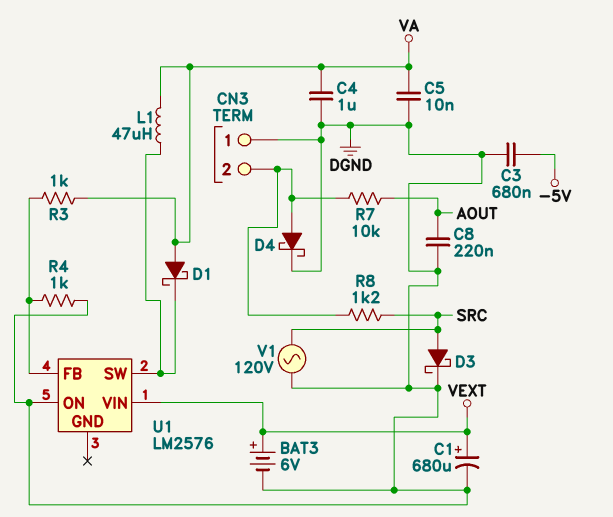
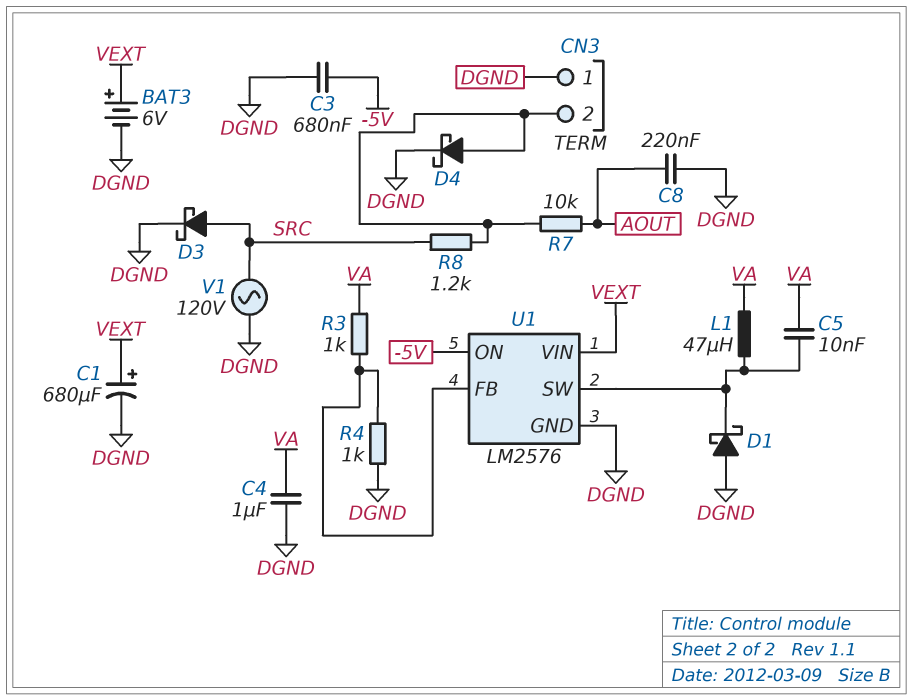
C5: 10nF (DGND, VA) -> 10nF (U1/SW, VA)
D1: schottky (A VA, K U1/SW) -> schottky (A DGND, K U1/SW)
U1 pin GND: none -> DGND
U1 pin ON: DGND -> -5V

